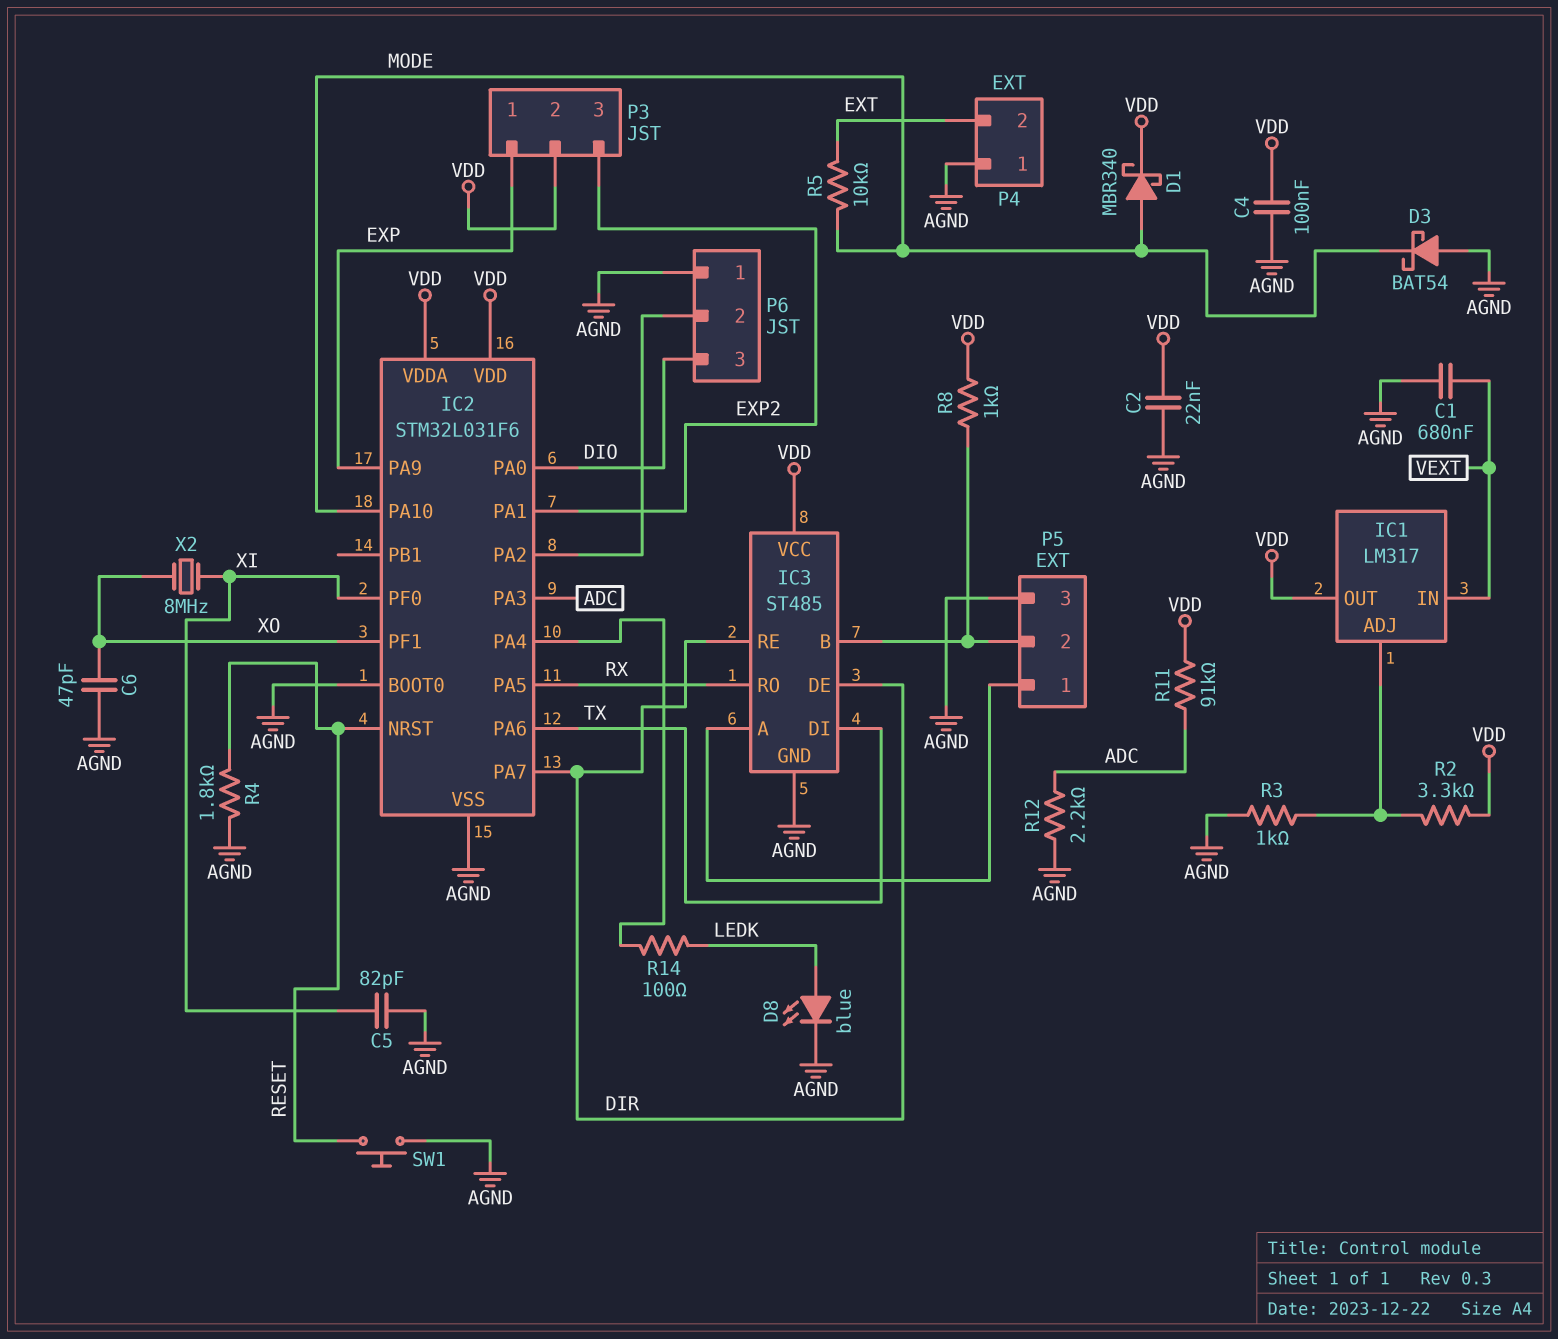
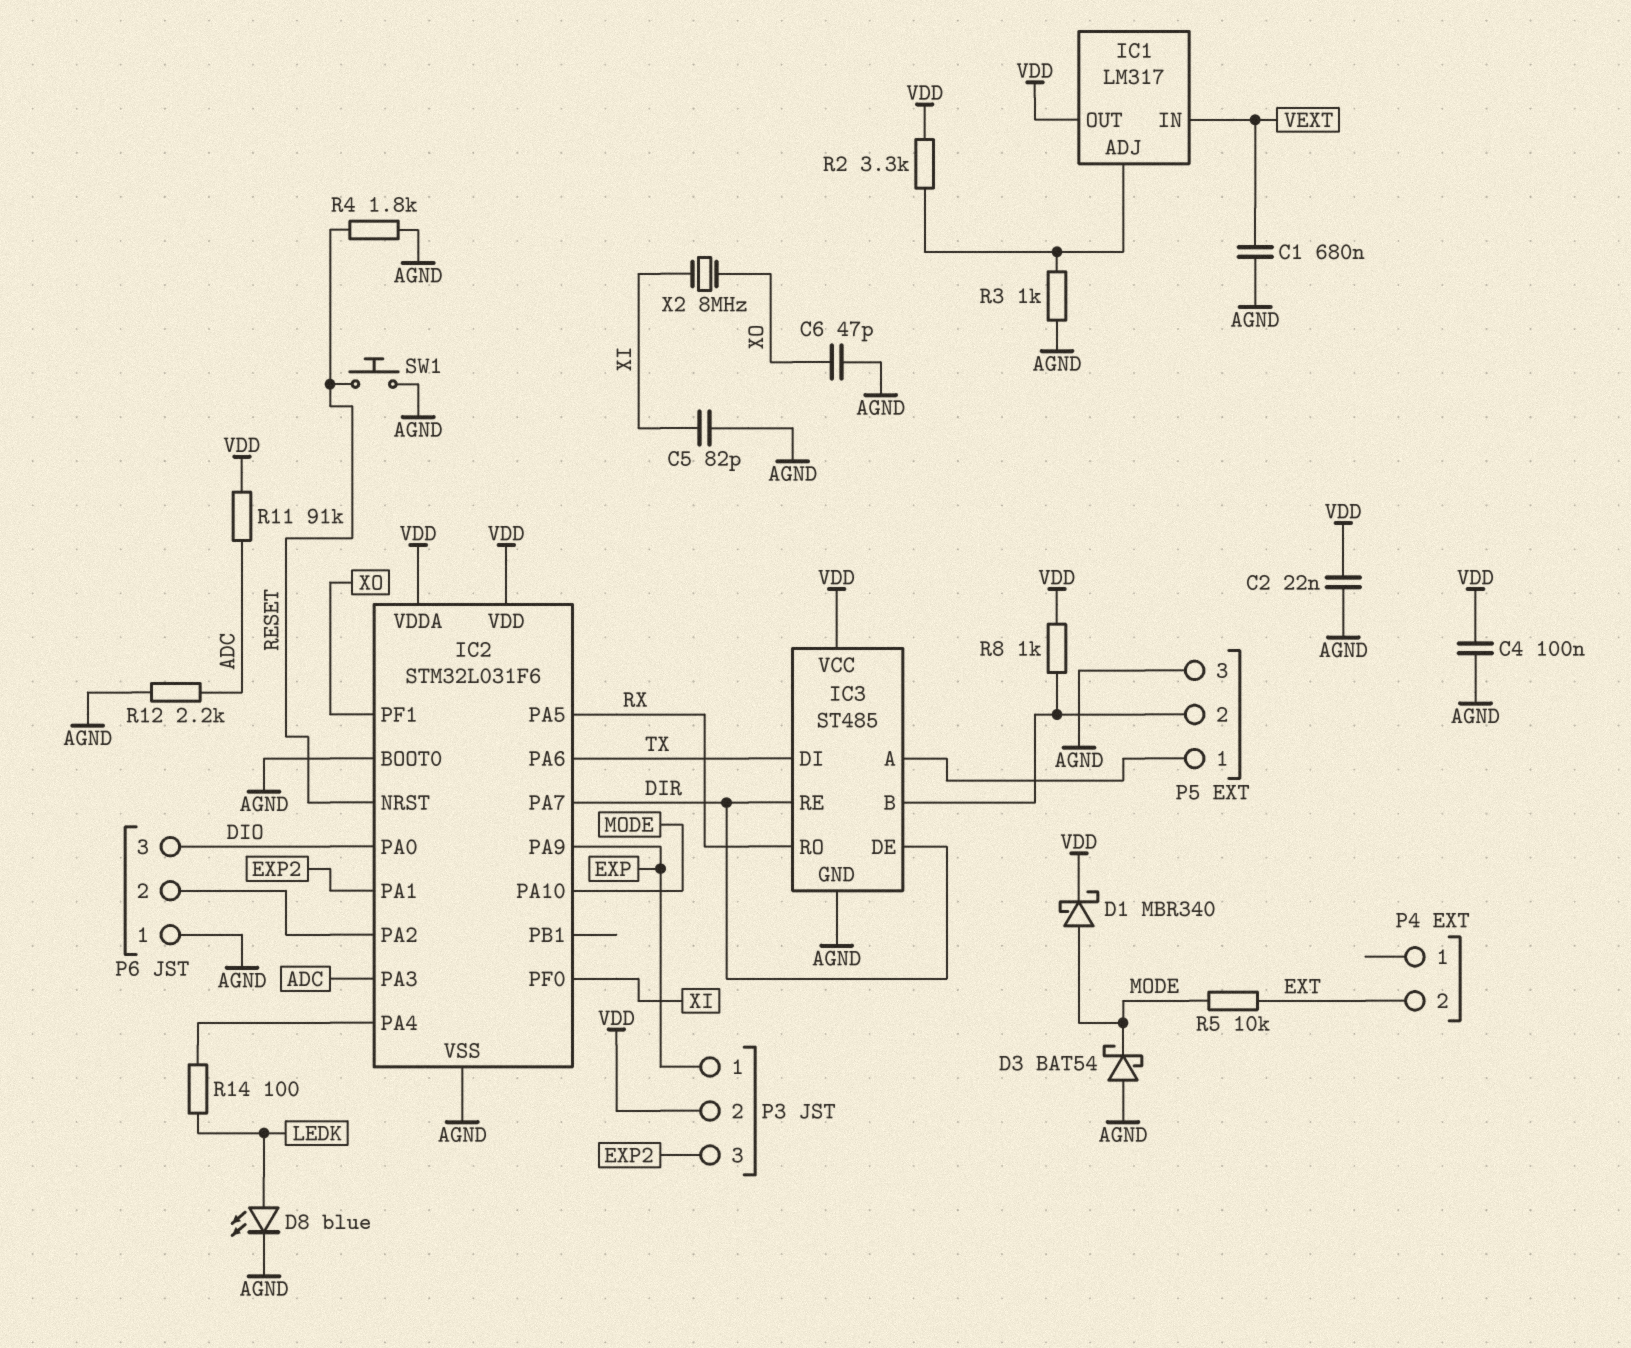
P4 pin 1: AGND -> none

